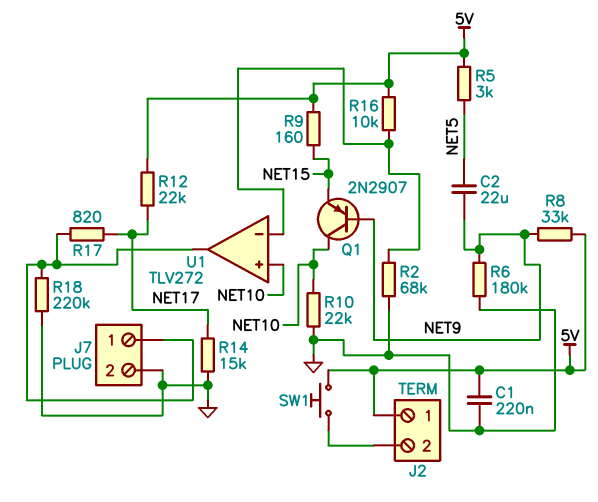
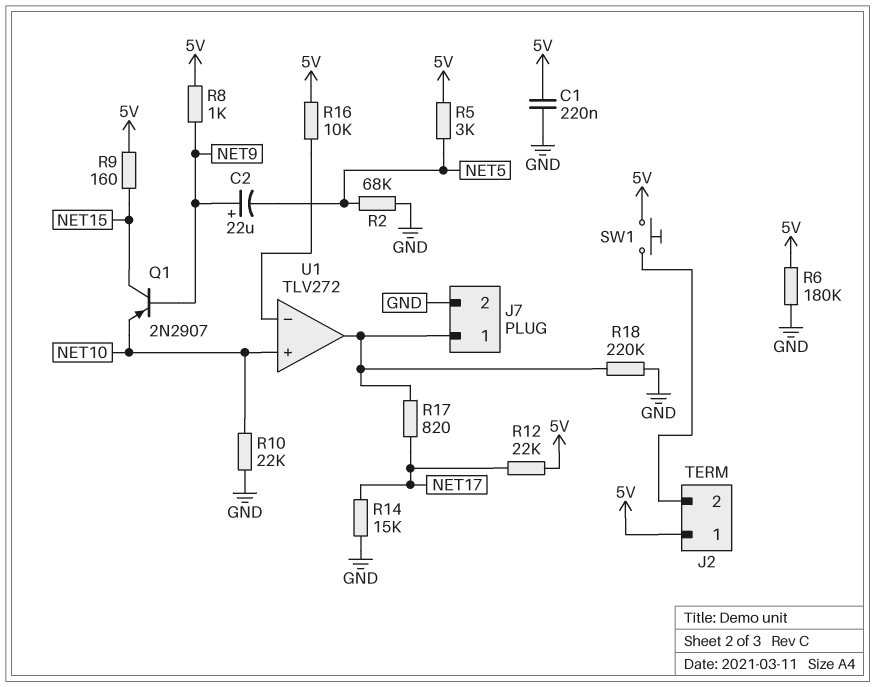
C2: 22uF (NET5, NET9) -> 22uF (plus NET9, minus NET5)
Q1: PNP 2N2907 (B NET9, C NET10, E NET15) -> PNP 2N2907 (B NET9, C NET15, E NET10)
R2: 68k (GND, U1/in-) -> 68k (GND, NET5)
R6: 180k (GND, NET9) -> 180k (5V, GND)
R8: 33k (5V, NET9) -> 1k (5V, NET9)

